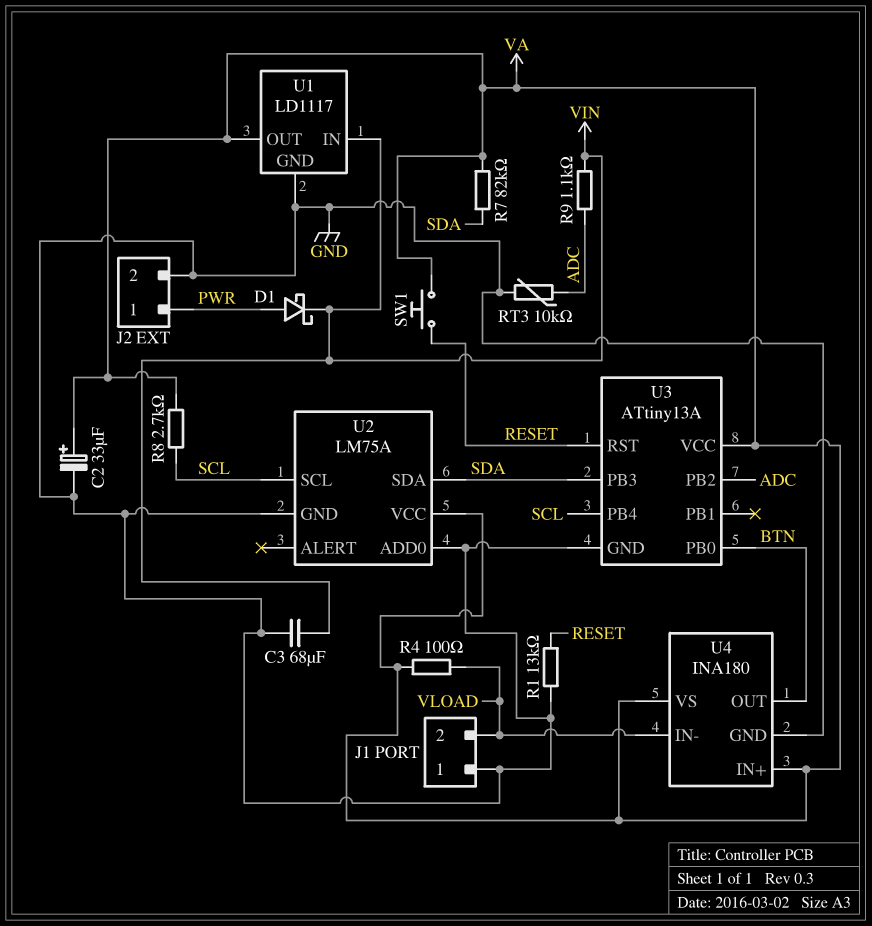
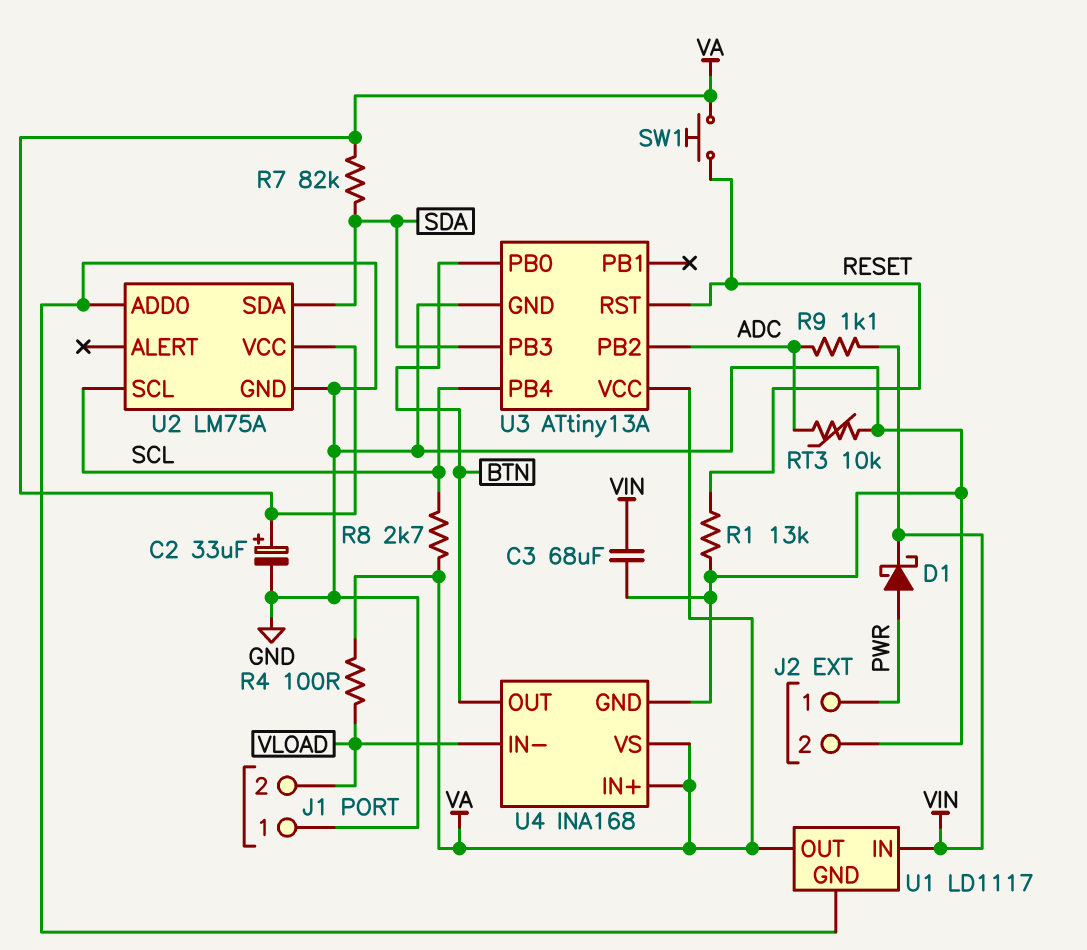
U4: INA180 -> INA168

